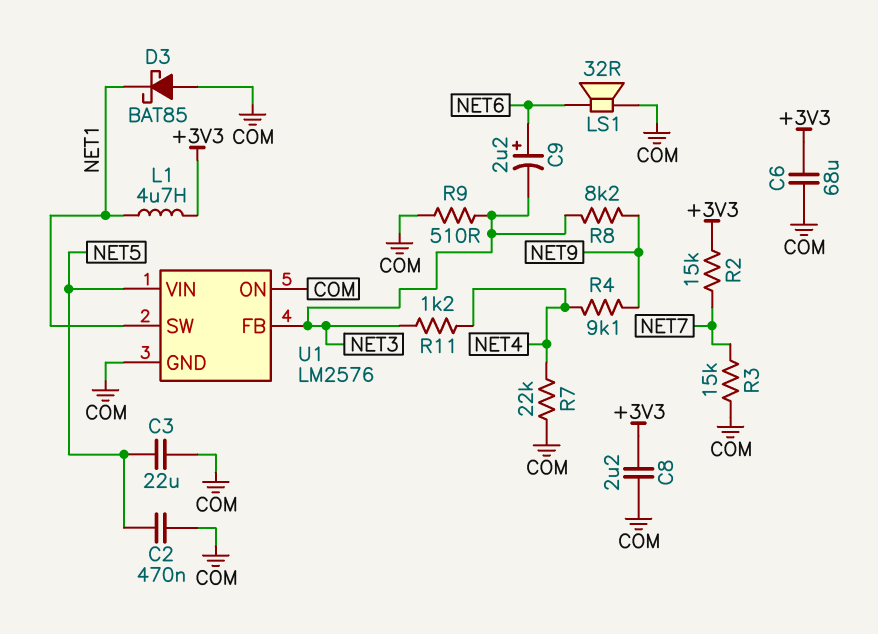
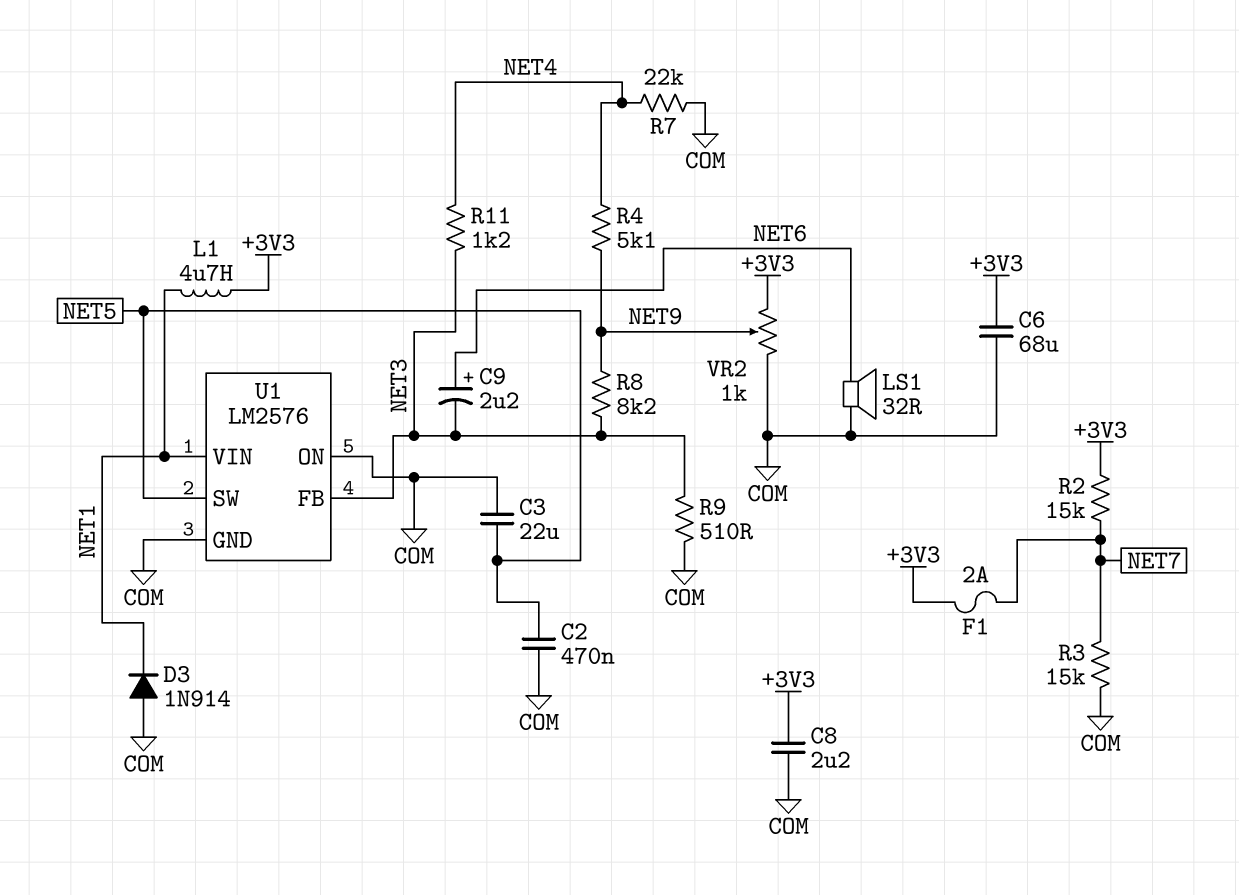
D3: schottky BAT85 (A COM, K NET1) -> diode 1N914 (A COM, K NET1)
F1: none -> 2A (+3V3, NET7)
R4: 9.1k (NET4, NET9) -> 5.1k (NET4, NET9)
U1 pin SW: NET1 -> NET5
U1 pin VIN: NET5 -> NET1
VR2: none -> 1k (+3V3, COM, wiper NET9)

